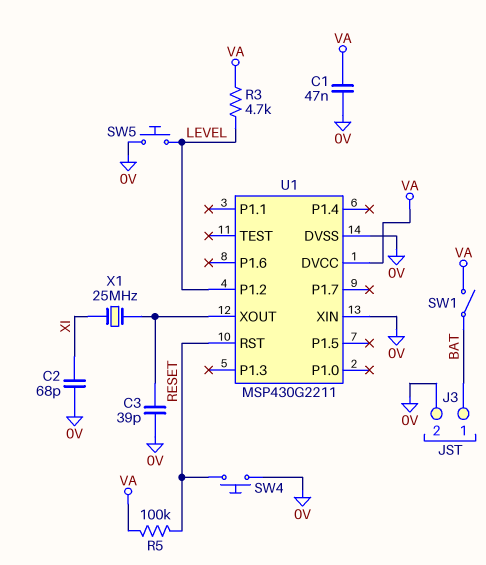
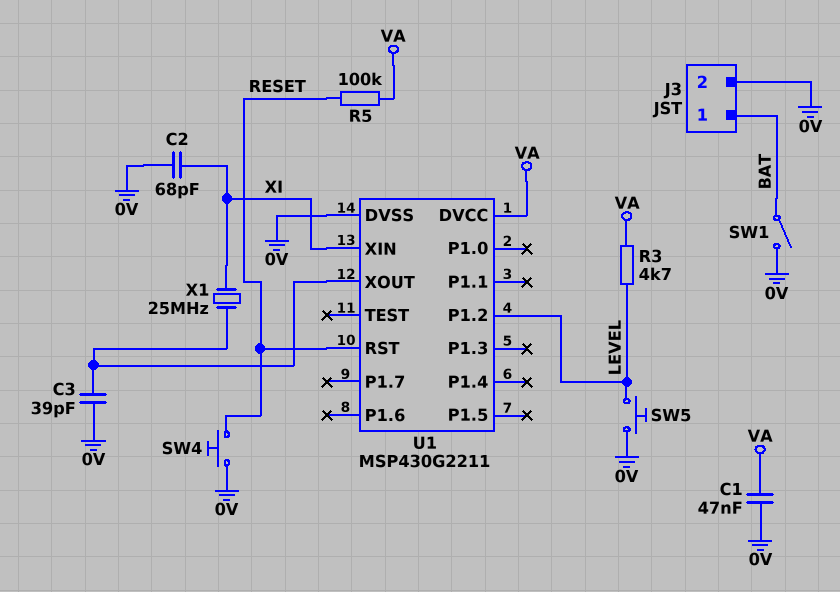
SW1: switch (BAT, VA) -> switch (0V, BAT)
U1 pin XIN: 0V -> XI

